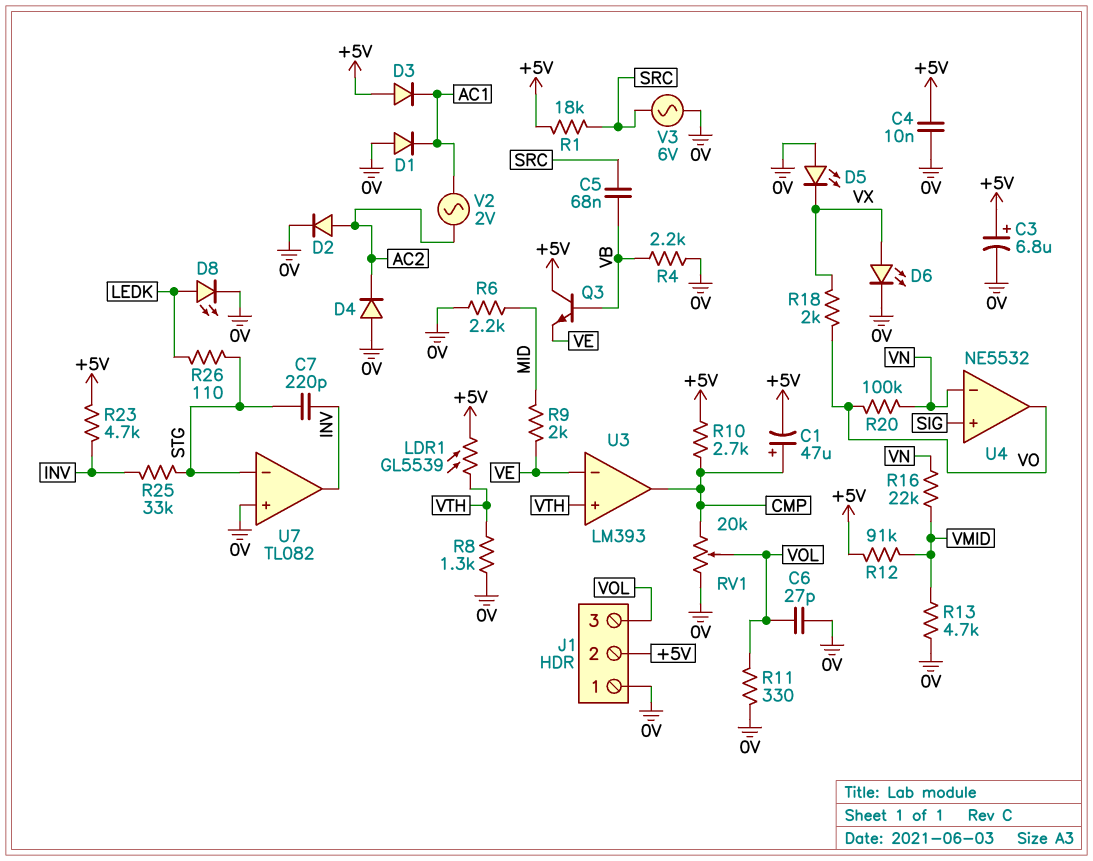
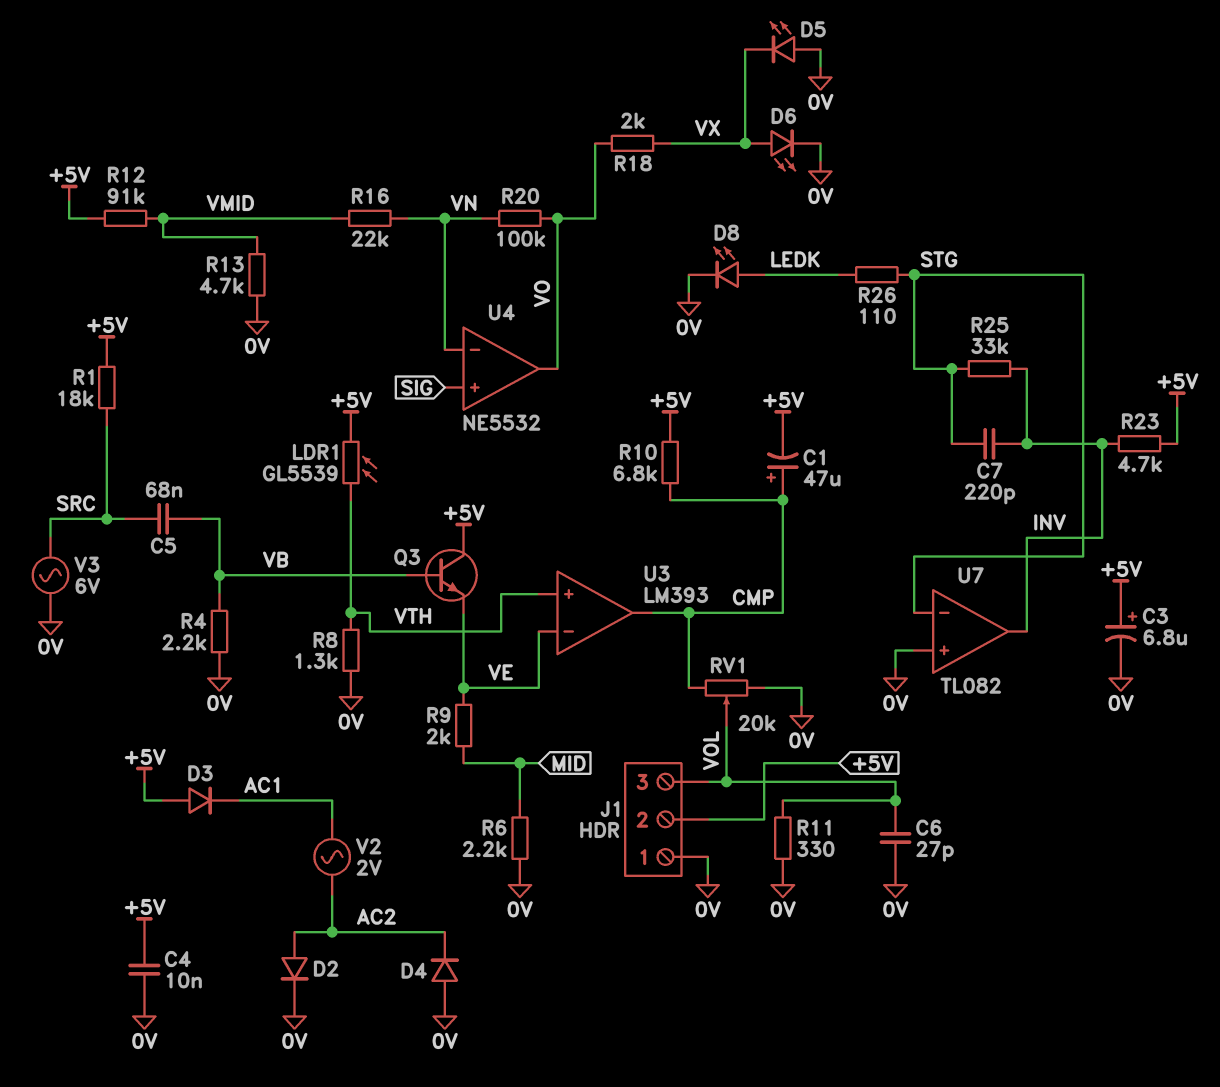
D1: diode (A 0V, K AC1) -> none
R10: 2.7k (+5V, CMP) -> 6.8k (+5V, CMP)

